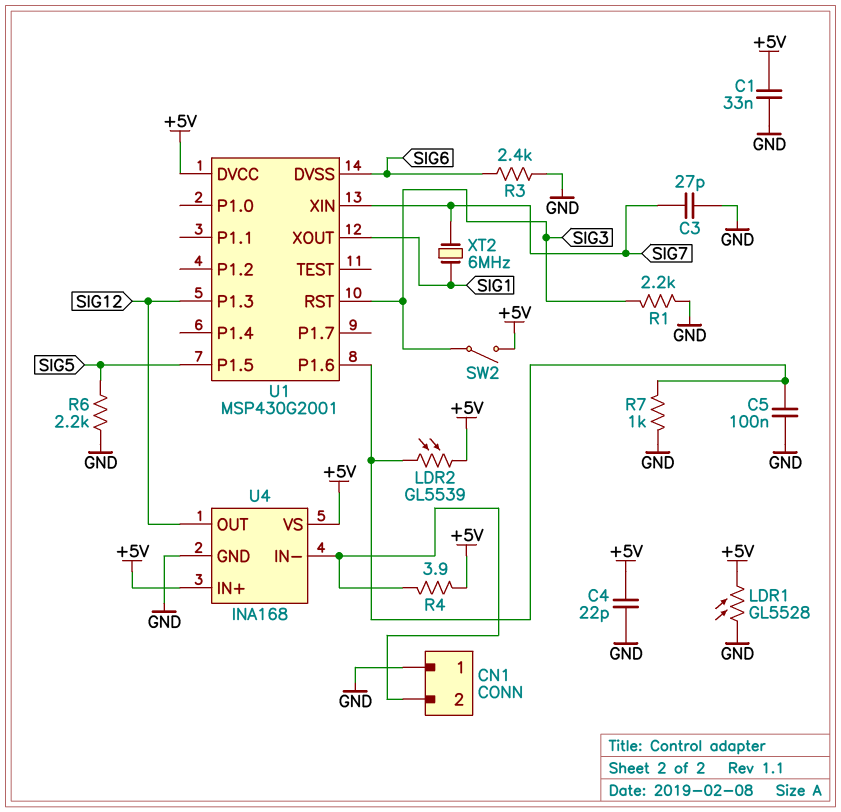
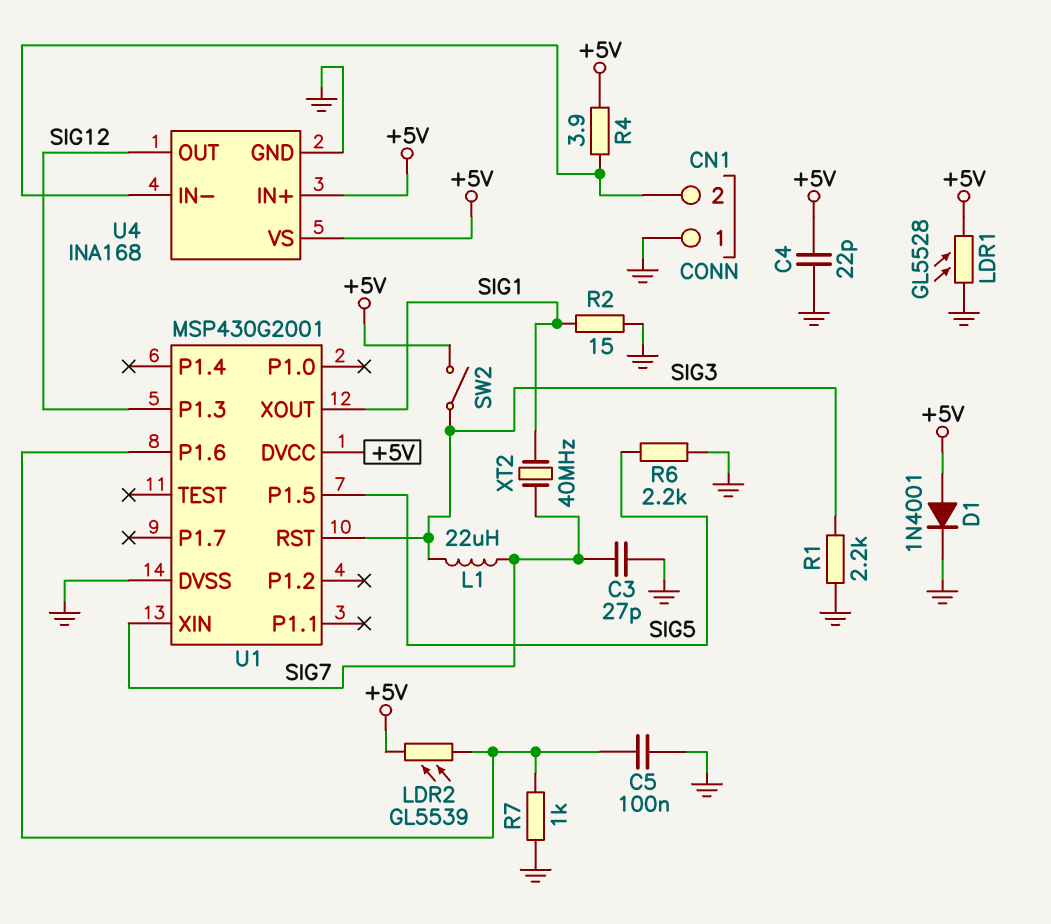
C1: 33nF (+5V, GND) -> none
D1: none -> diode 1N4001 (A +5V, K GND)
L1: none -> 22uH (SIG3, SIG7)
R2: none -> 15 (GND, SIG1)
R3: 2.4k (GND, SIG6) -> none
U1 pin DVSS: SIG6 -> GND
XT2: 6MHz (SIG1, SIG7) -> 40MHz (SIG1, SIG7)

